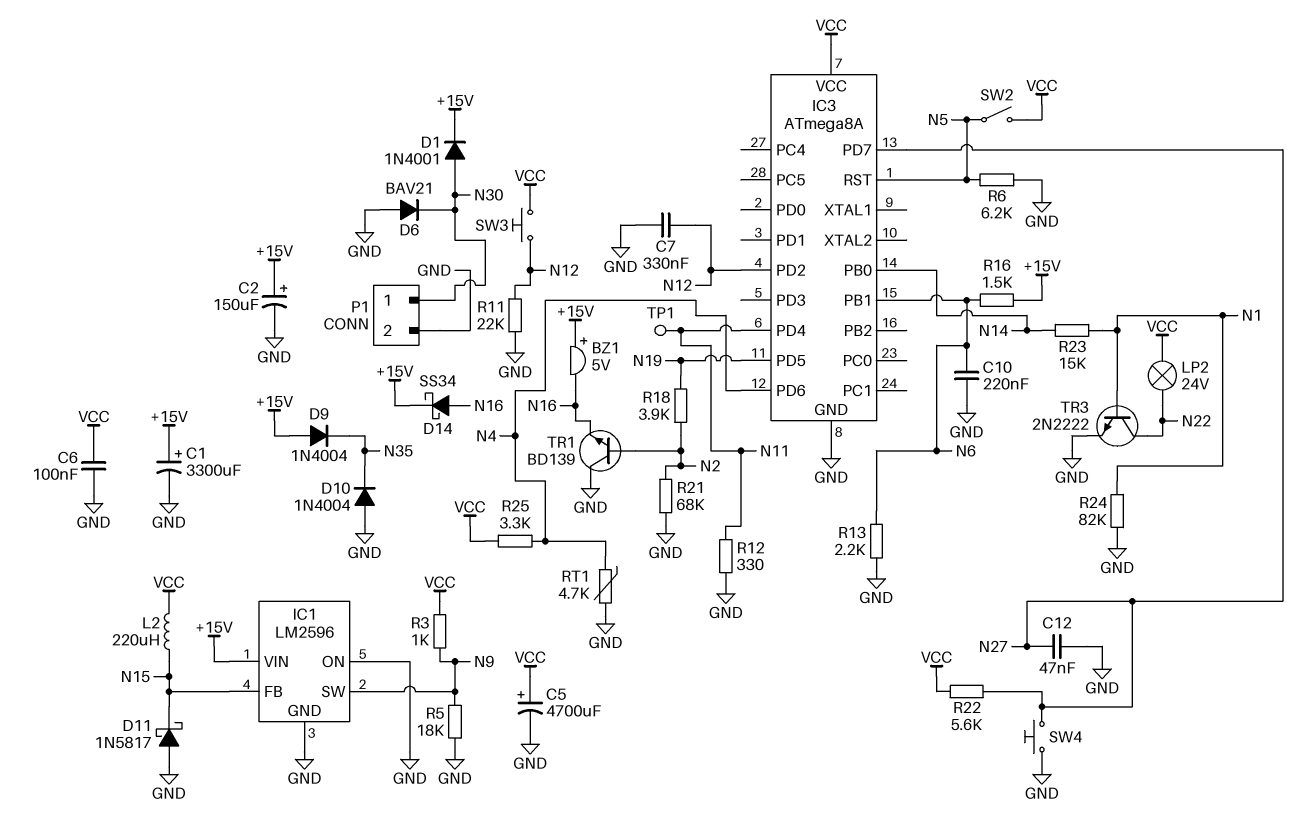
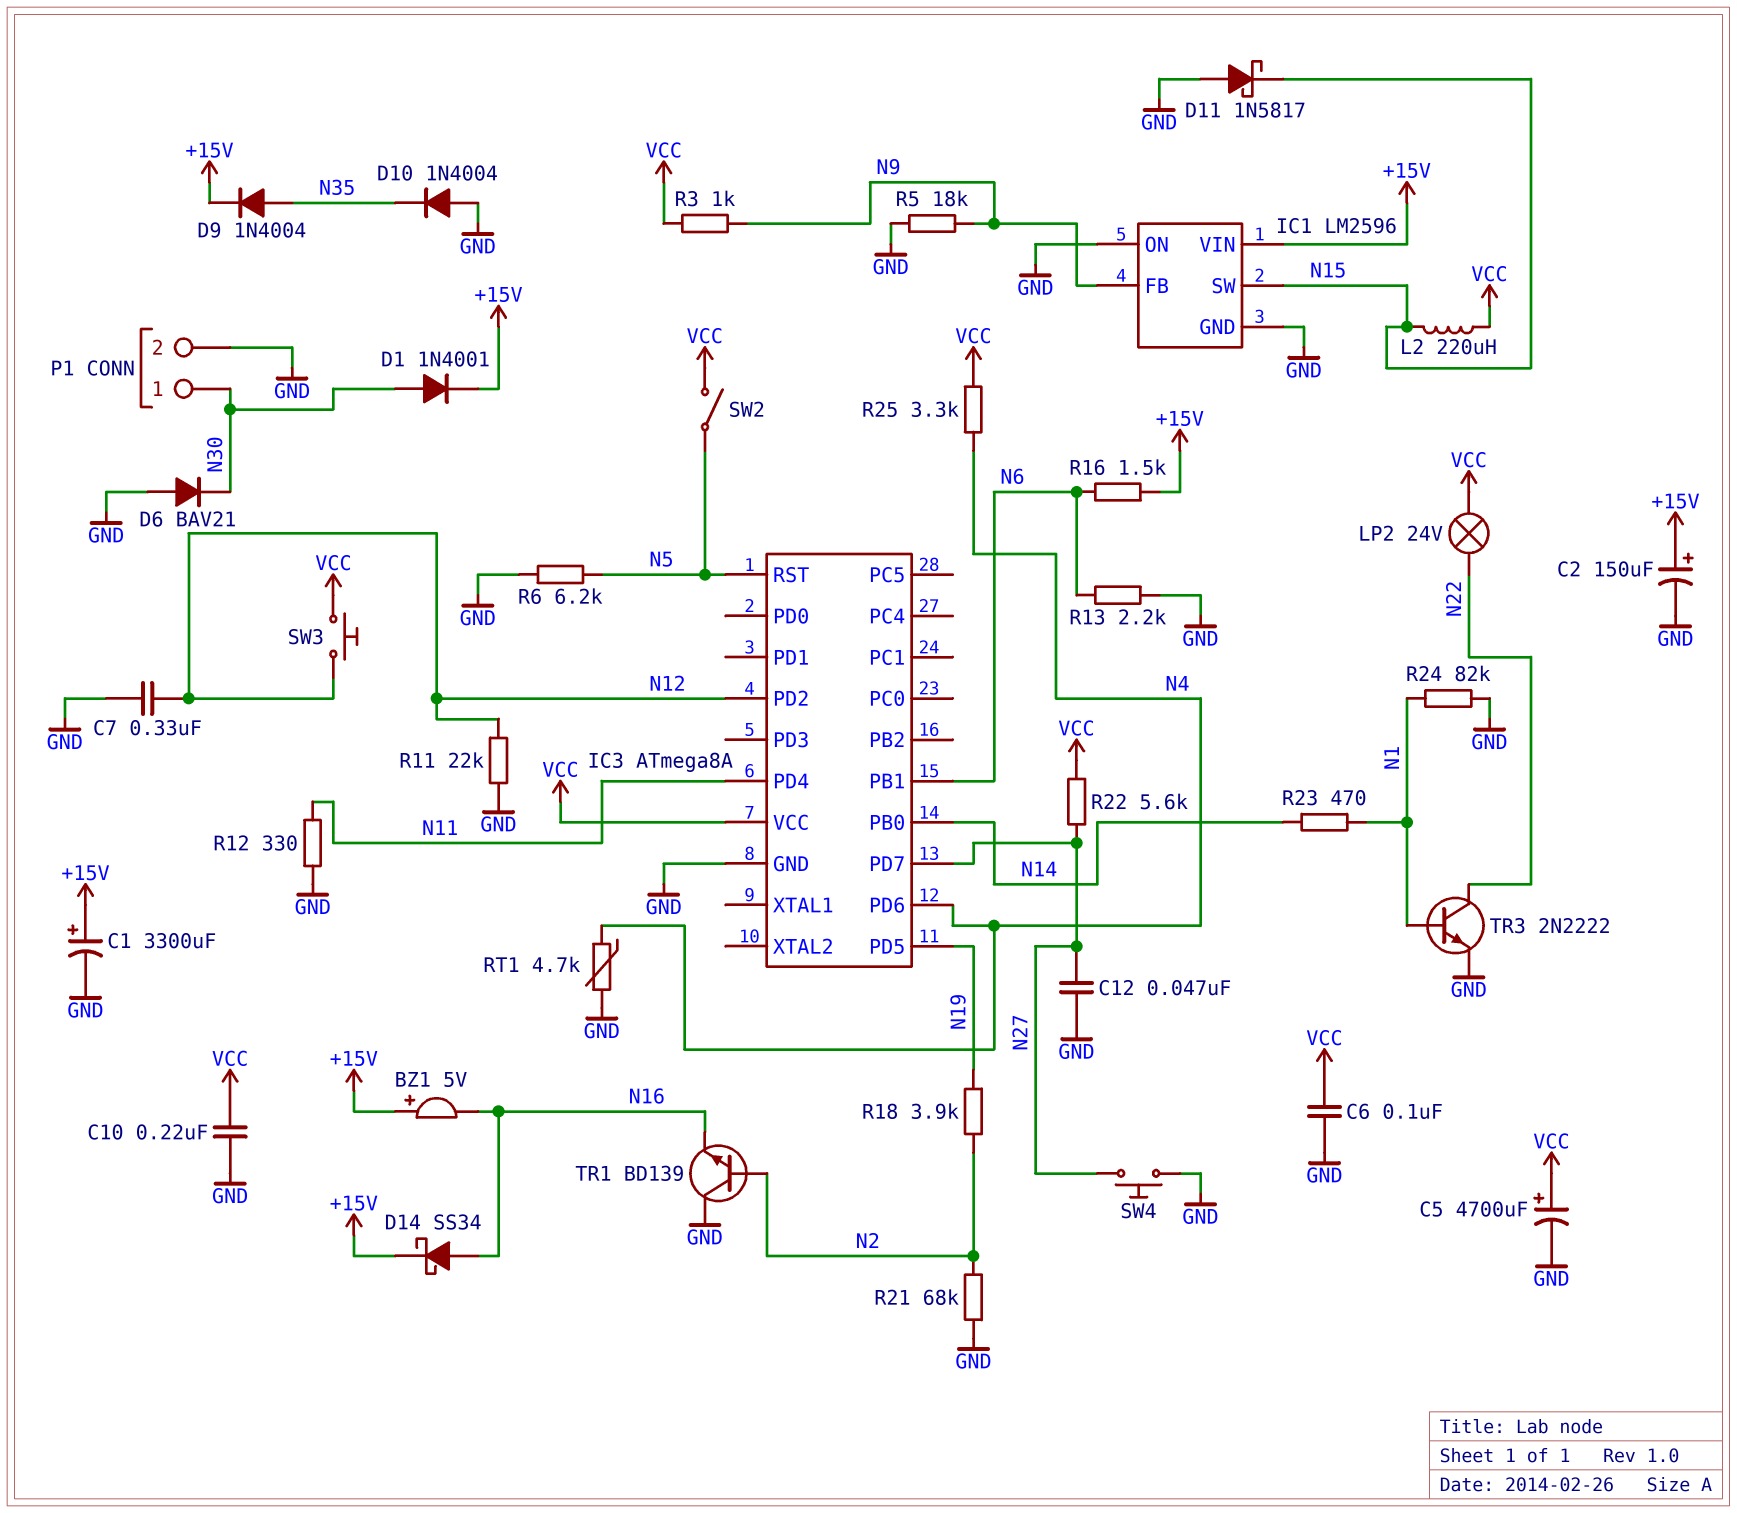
C10: 220nF (GND, N6) -> 220nF (GND, VCC)
D9: diode 1N4004 (A +15V, K N35) -> diode 1N4004 (A N35, K +15V)
IC1 pin FB: N15 -> N9
IC1 pin SW: N9 -> N15
R23: 15k (N1, N14) -> 470 (N1, N14)
TP1: test point (N11) -> none

